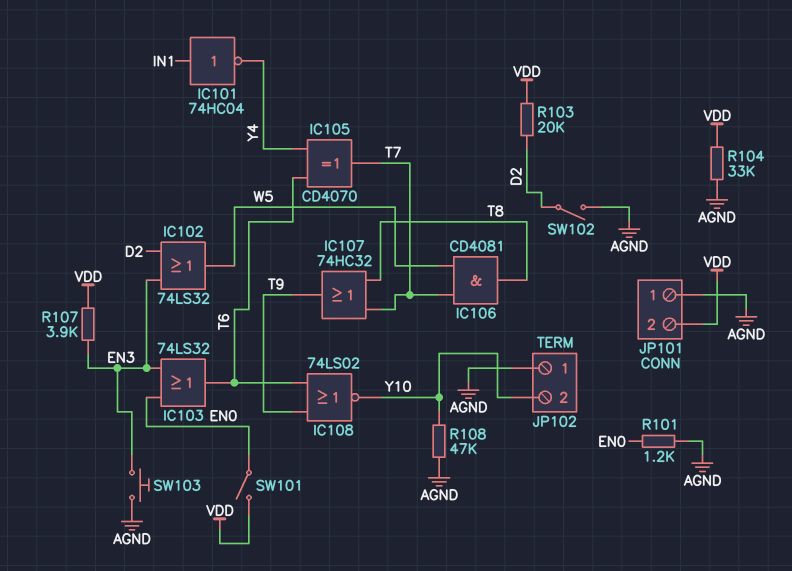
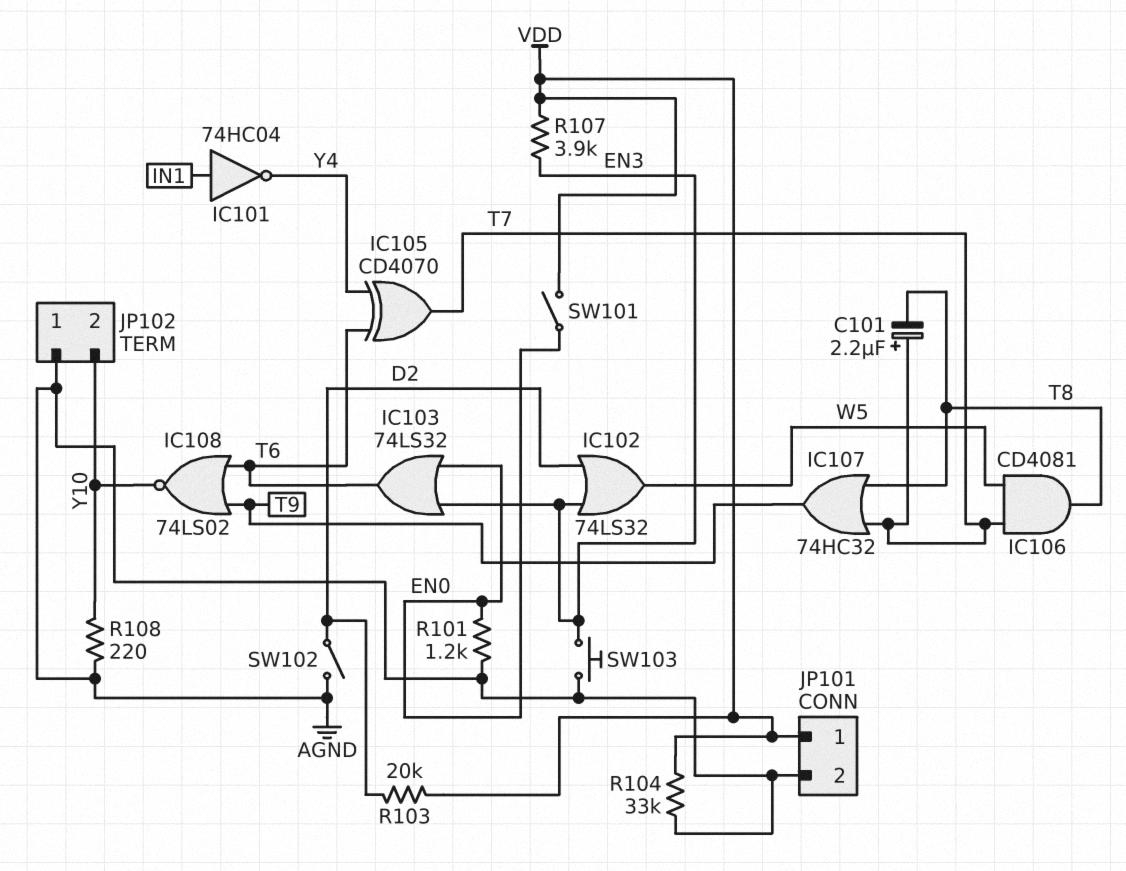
C101: none -> 2.2uF (plus T7, minus T8)
JP101 pin 1: AGND -> VDD
JP101 pin 2: VDD -> AGND
R108: 47k (AGND, Y10) -> 220 (AGND, Y10)

